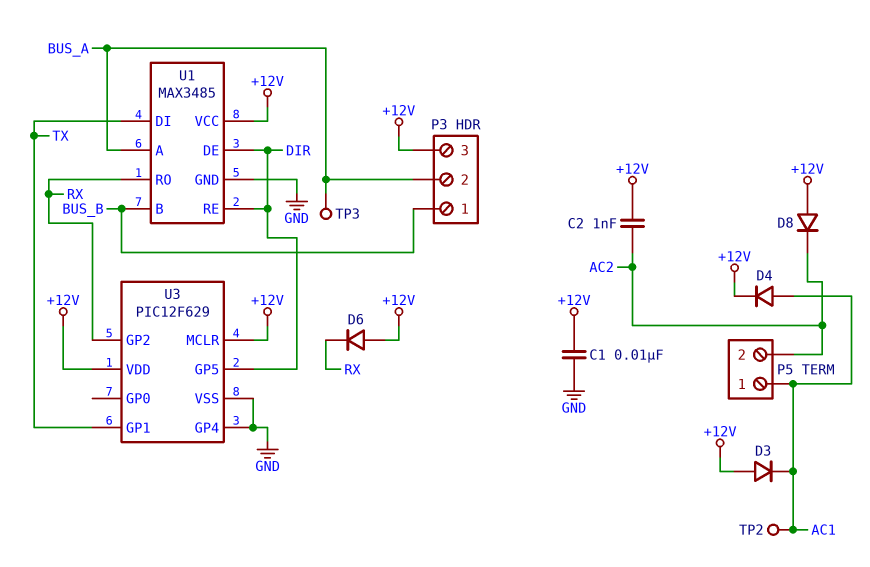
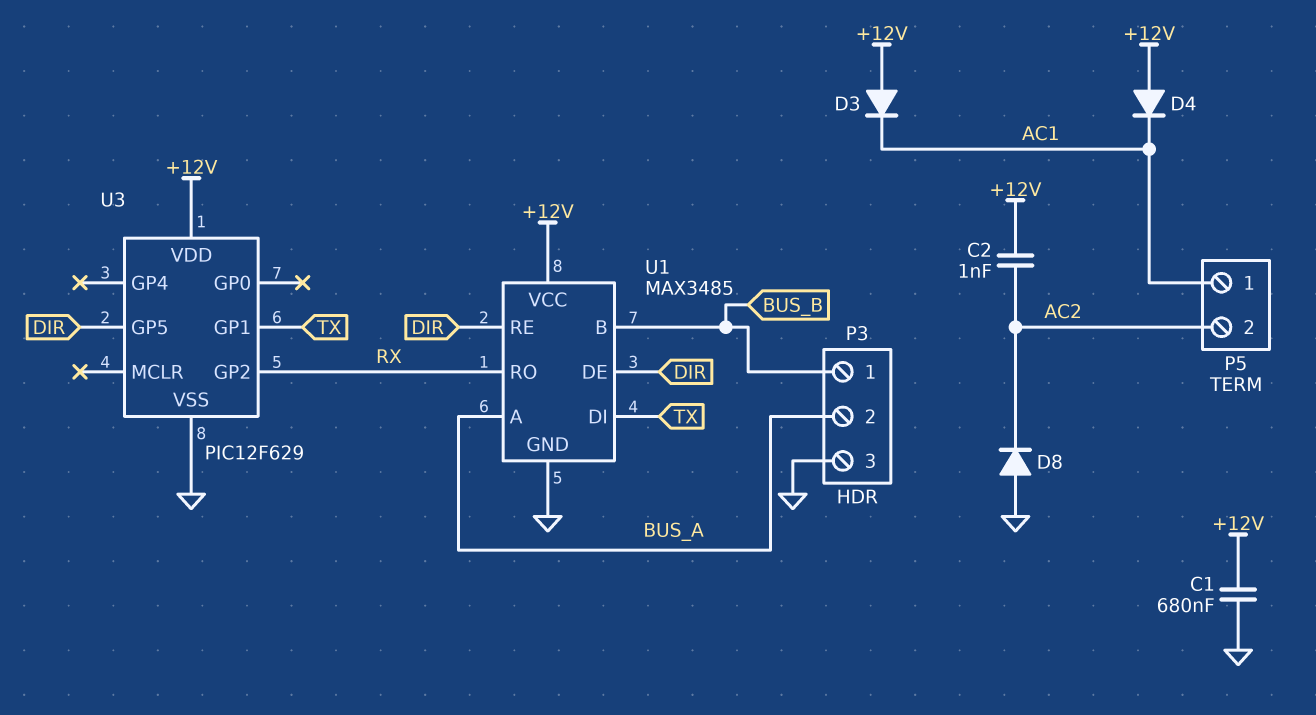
C1: 10nF (+12V, GND) -> 680nF (+12V, GND)
D4: diode (A AC1, K +12V) -> diode (A +12V, K AC1)
D6: diode (A +12V, K RX) -> none
D8: diode (A +12V, K AC2) -> diode (A GND, K AC2)
P3 pin 3: +12V -> GND
TP2: test point (AC1) -> none
TP3: test point (BUS_A) -> none
U3 pin GP4: GND -> none
U3 pin MCLR: +12V -> none

